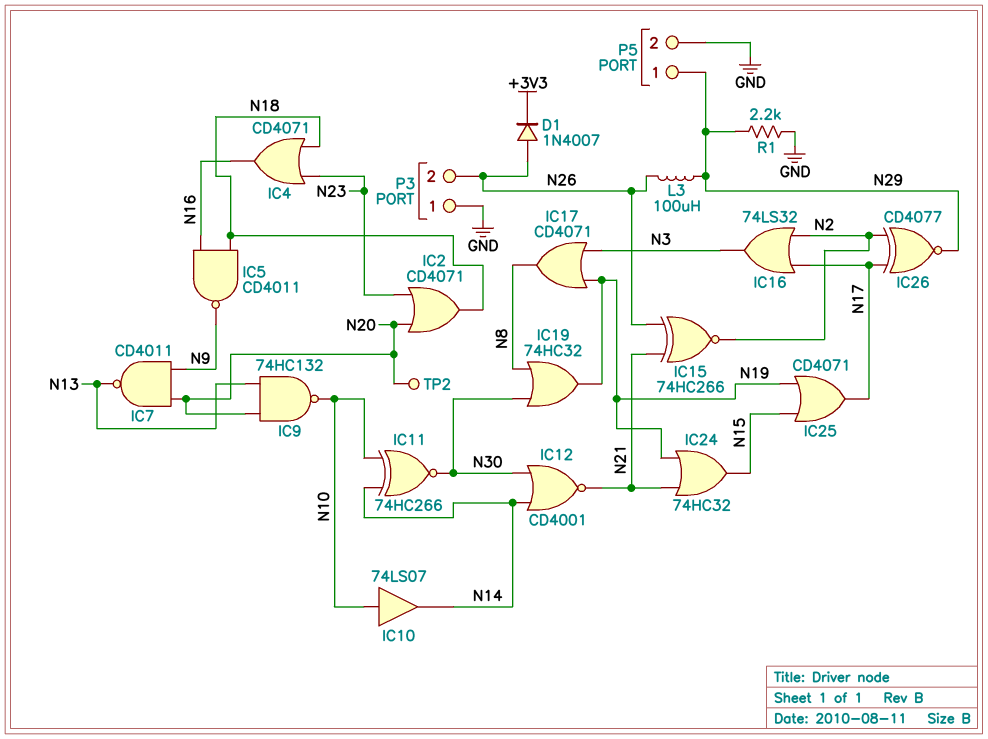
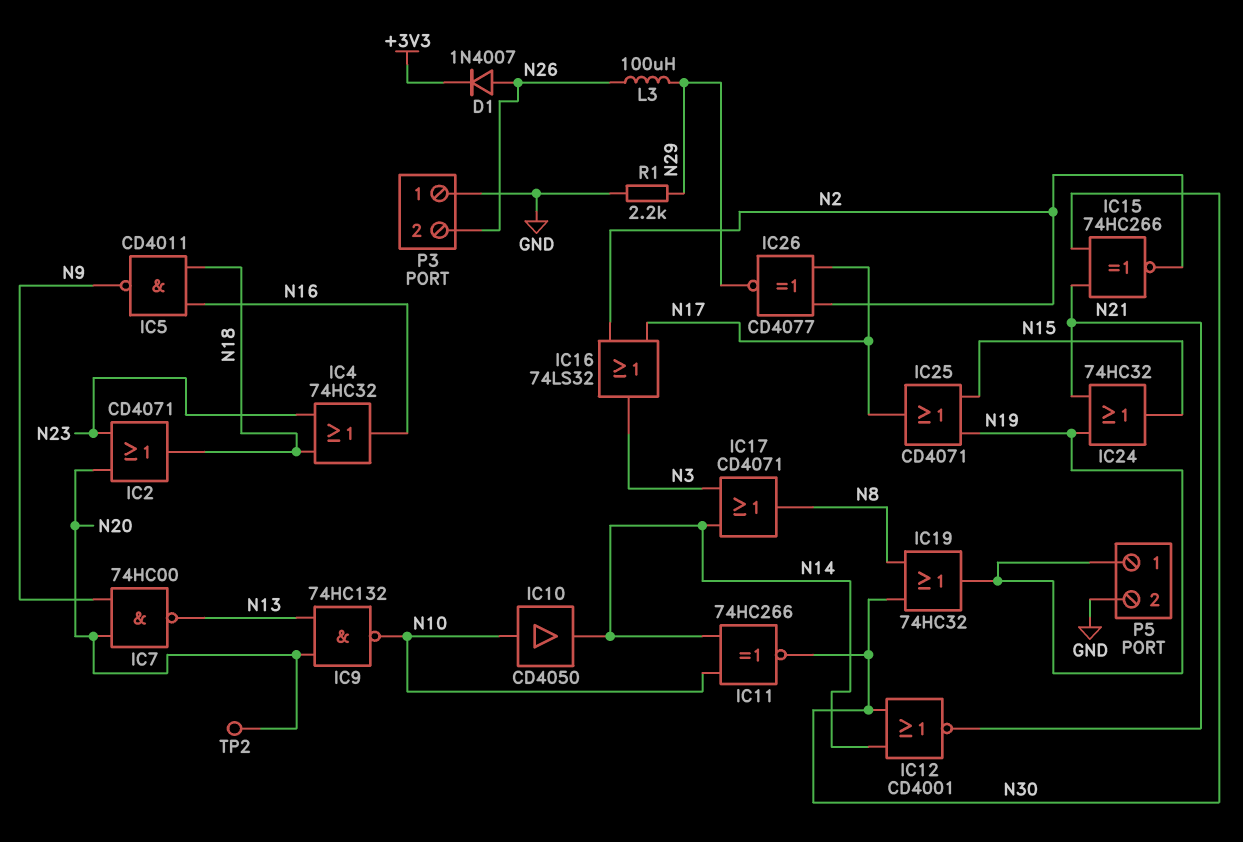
IC4: OR CD4071 (in N18, in N23, out N16) -> OR 74HC32 (in N18, in N23, out N16)
IC7: NAND CD4011 (in N9, in N20, out N13) -> NAND 74HC00 (in N9, in N20, out N13)
IC10: buffer 74LS07 (in N10, out N14) -> buffer CD4050 (in N10, out N14)
IC15: XNOR 74HC266 (in N21, in N26, out N2) -> XNOR 74HC266 (in N21, in N30, out N2)
IC17: OR CD4071 (in N3, in N19, out N8) -> OR CD4071 (in N3, in N14, out N8)
P5 pin 1: N29 -> N19

